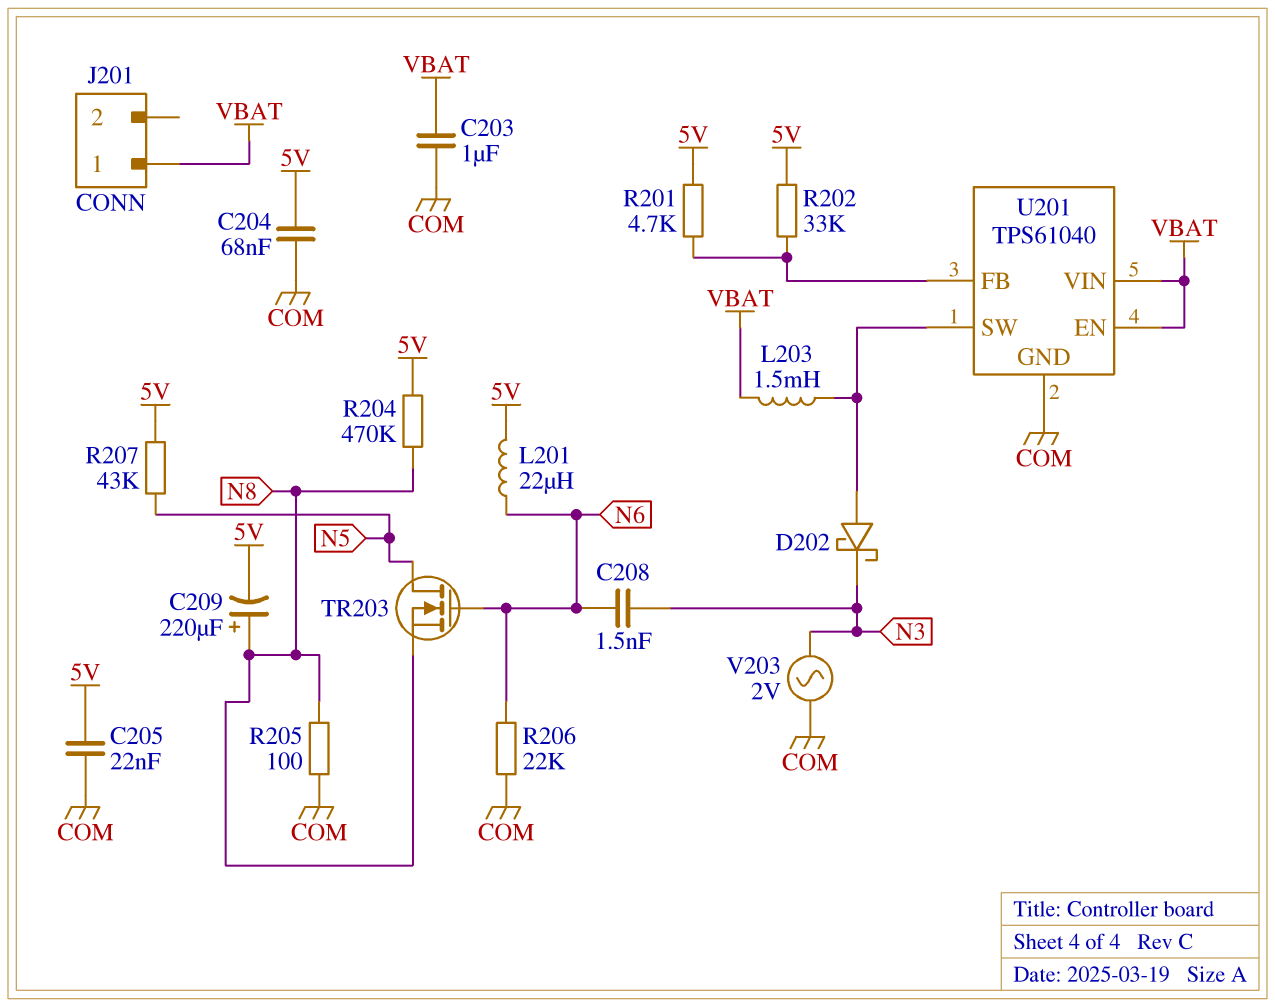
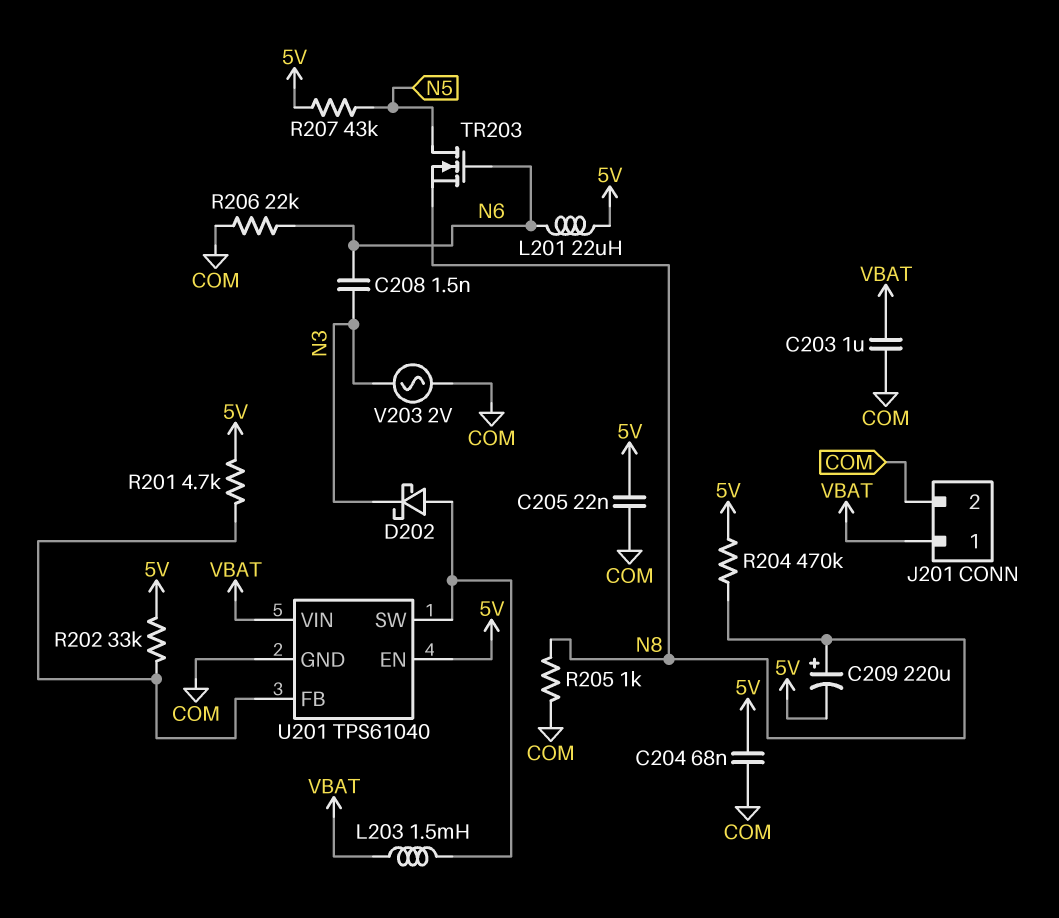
J201 pin 2: none -> COM
R205: 100 (COM, N8) -> 1k (COM, N8)
U201 pin EN: VBAT -> 5V

